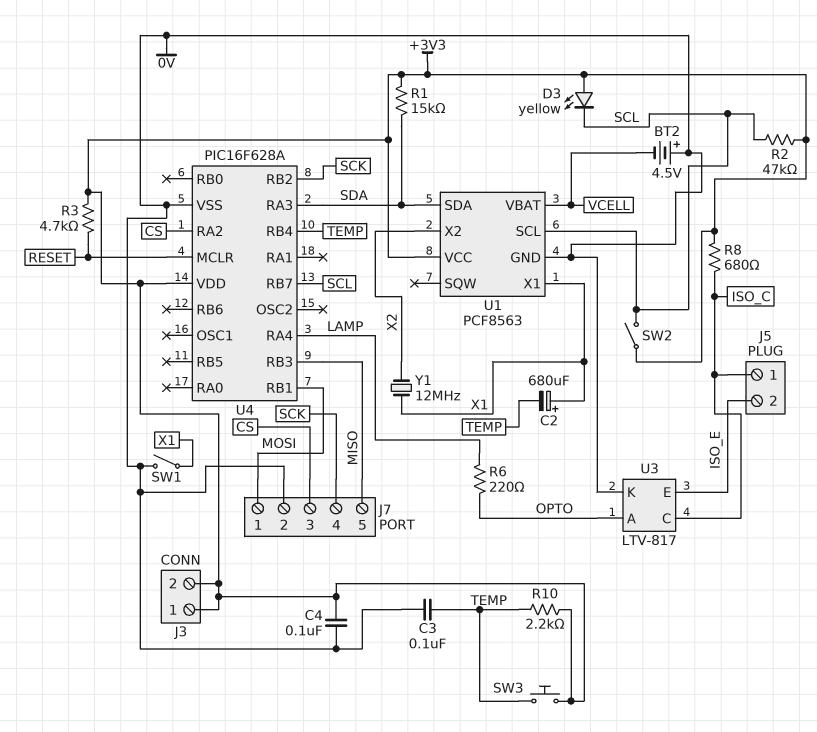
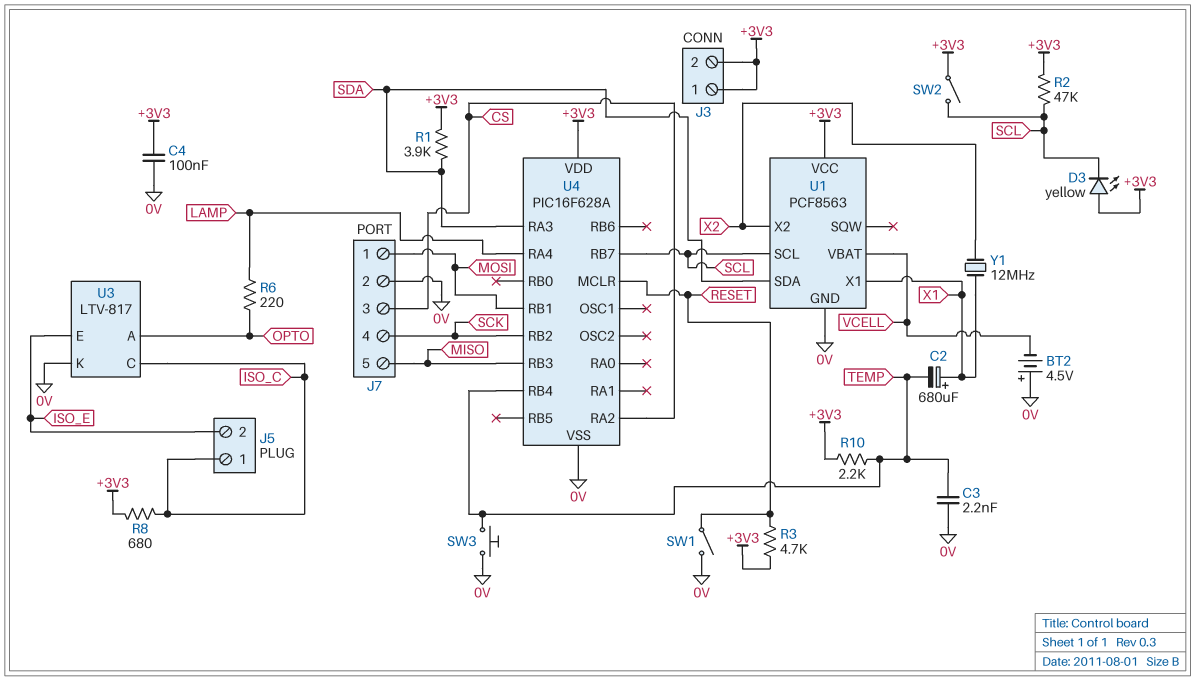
C3: 100nF (0V, TEMP) -> 2.2nF (0V, TEMP)
R1: 15k (+3V3, SDA) -> 3.9k (+3V3, SDA)
SW1: switch (0V, X1) -> switch (0V, RESET)
SW3: button (+3V3, TEMP) -> button (0V, TEMP)

